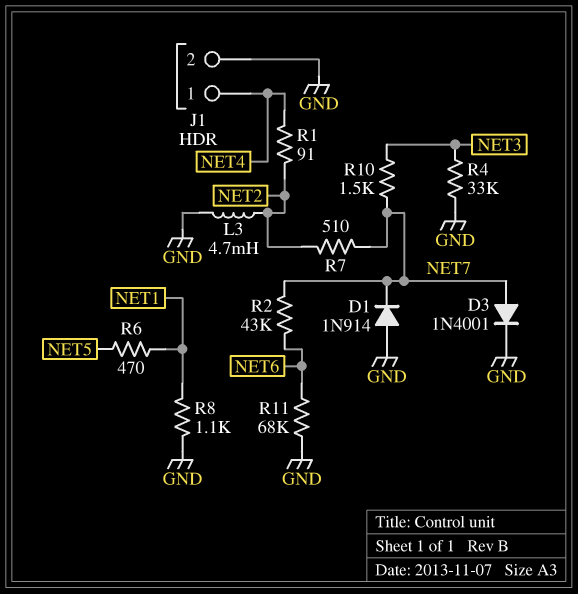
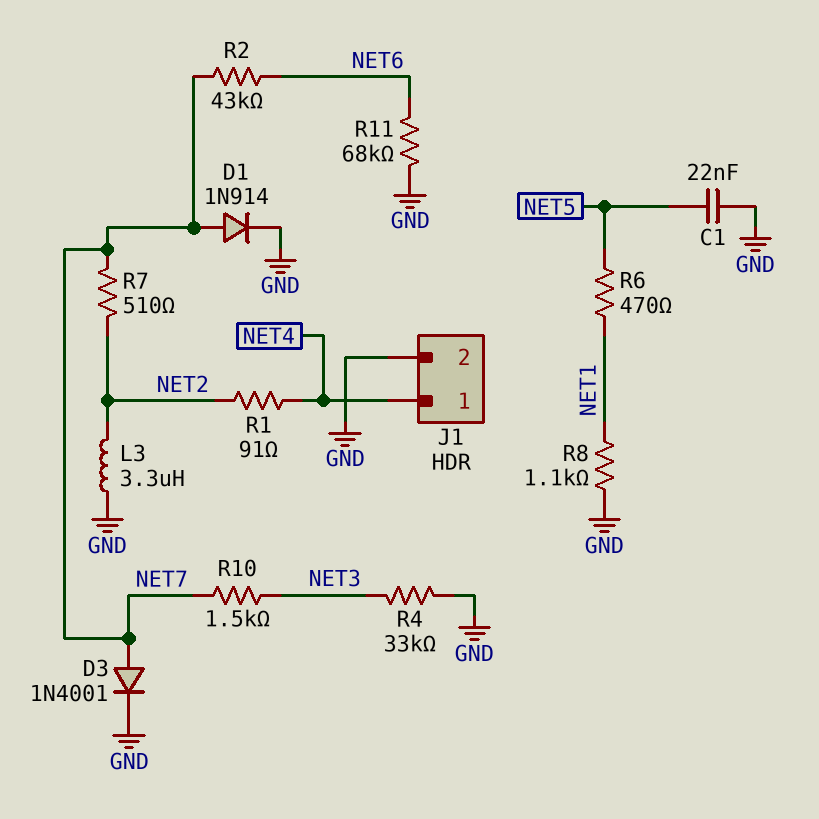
C1: none -> 22nF (GND, NET5)
D1: diode 1N914 (A GND, K NET7) -> diode 1N914 (A NET7, K GND)
L3: 4.7mH (GND, NET2) -> 3.3uH (GND, NET2)

